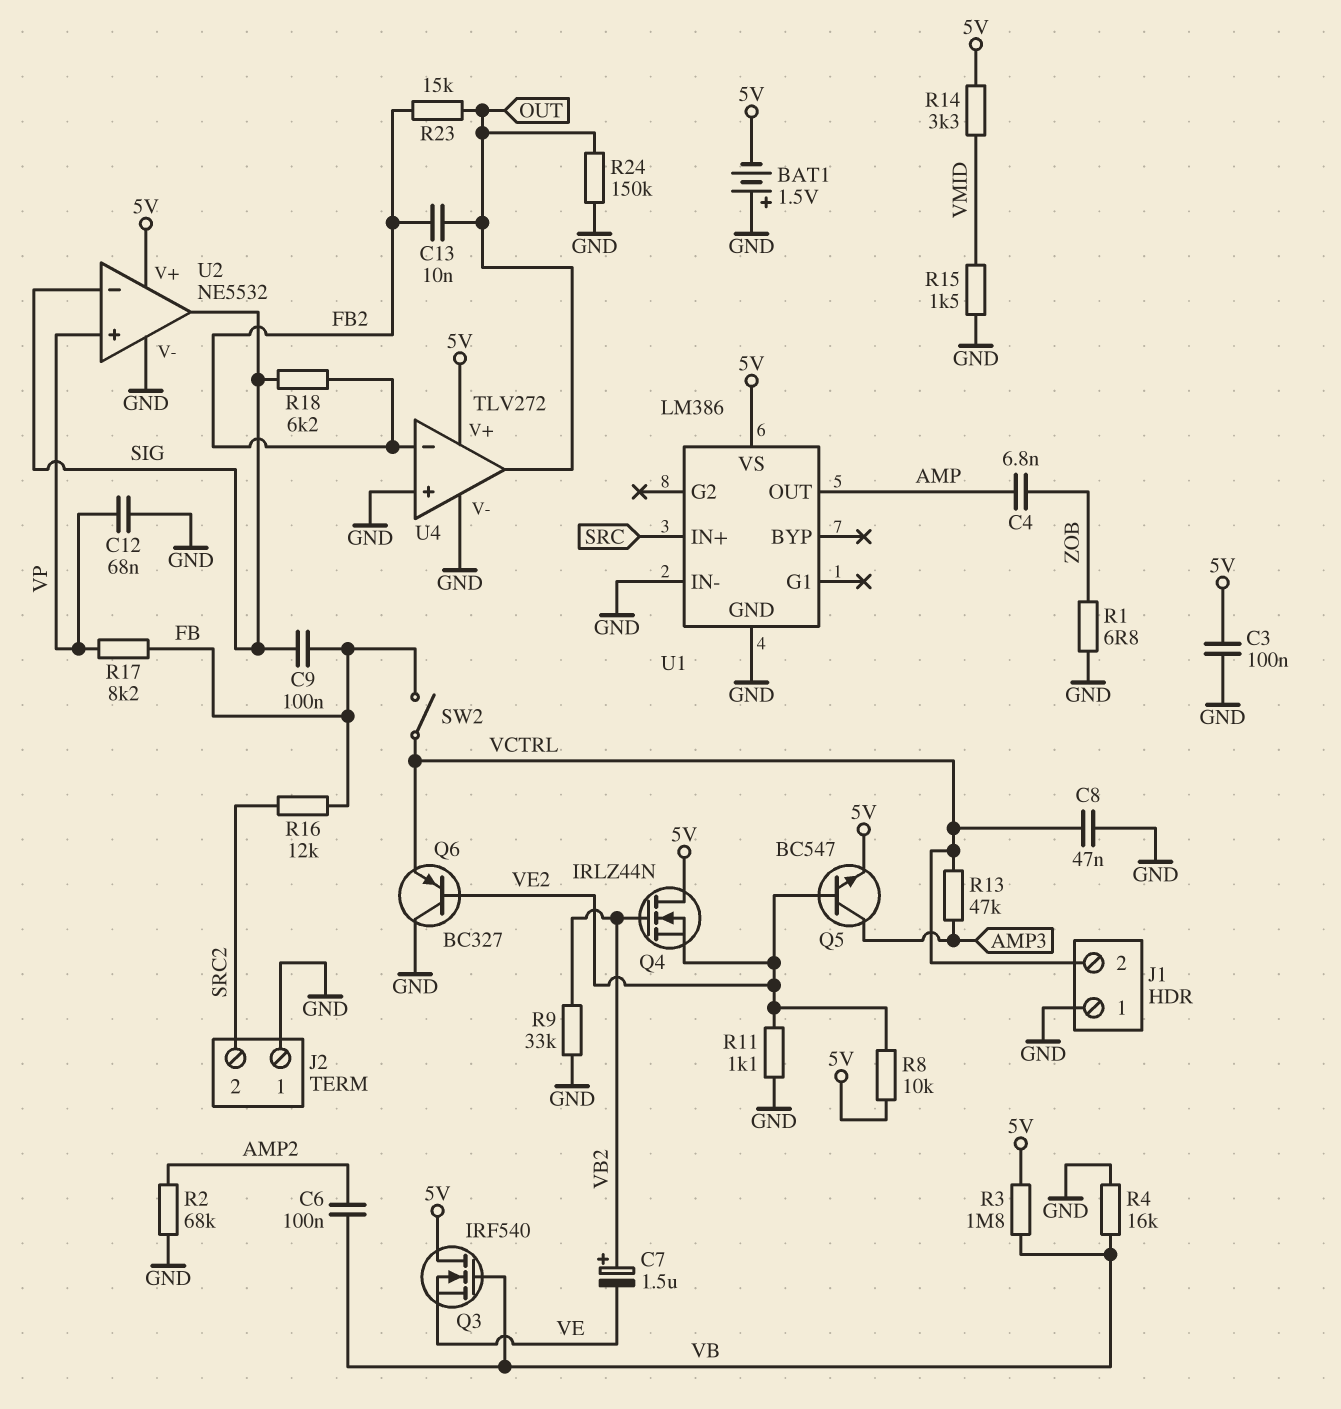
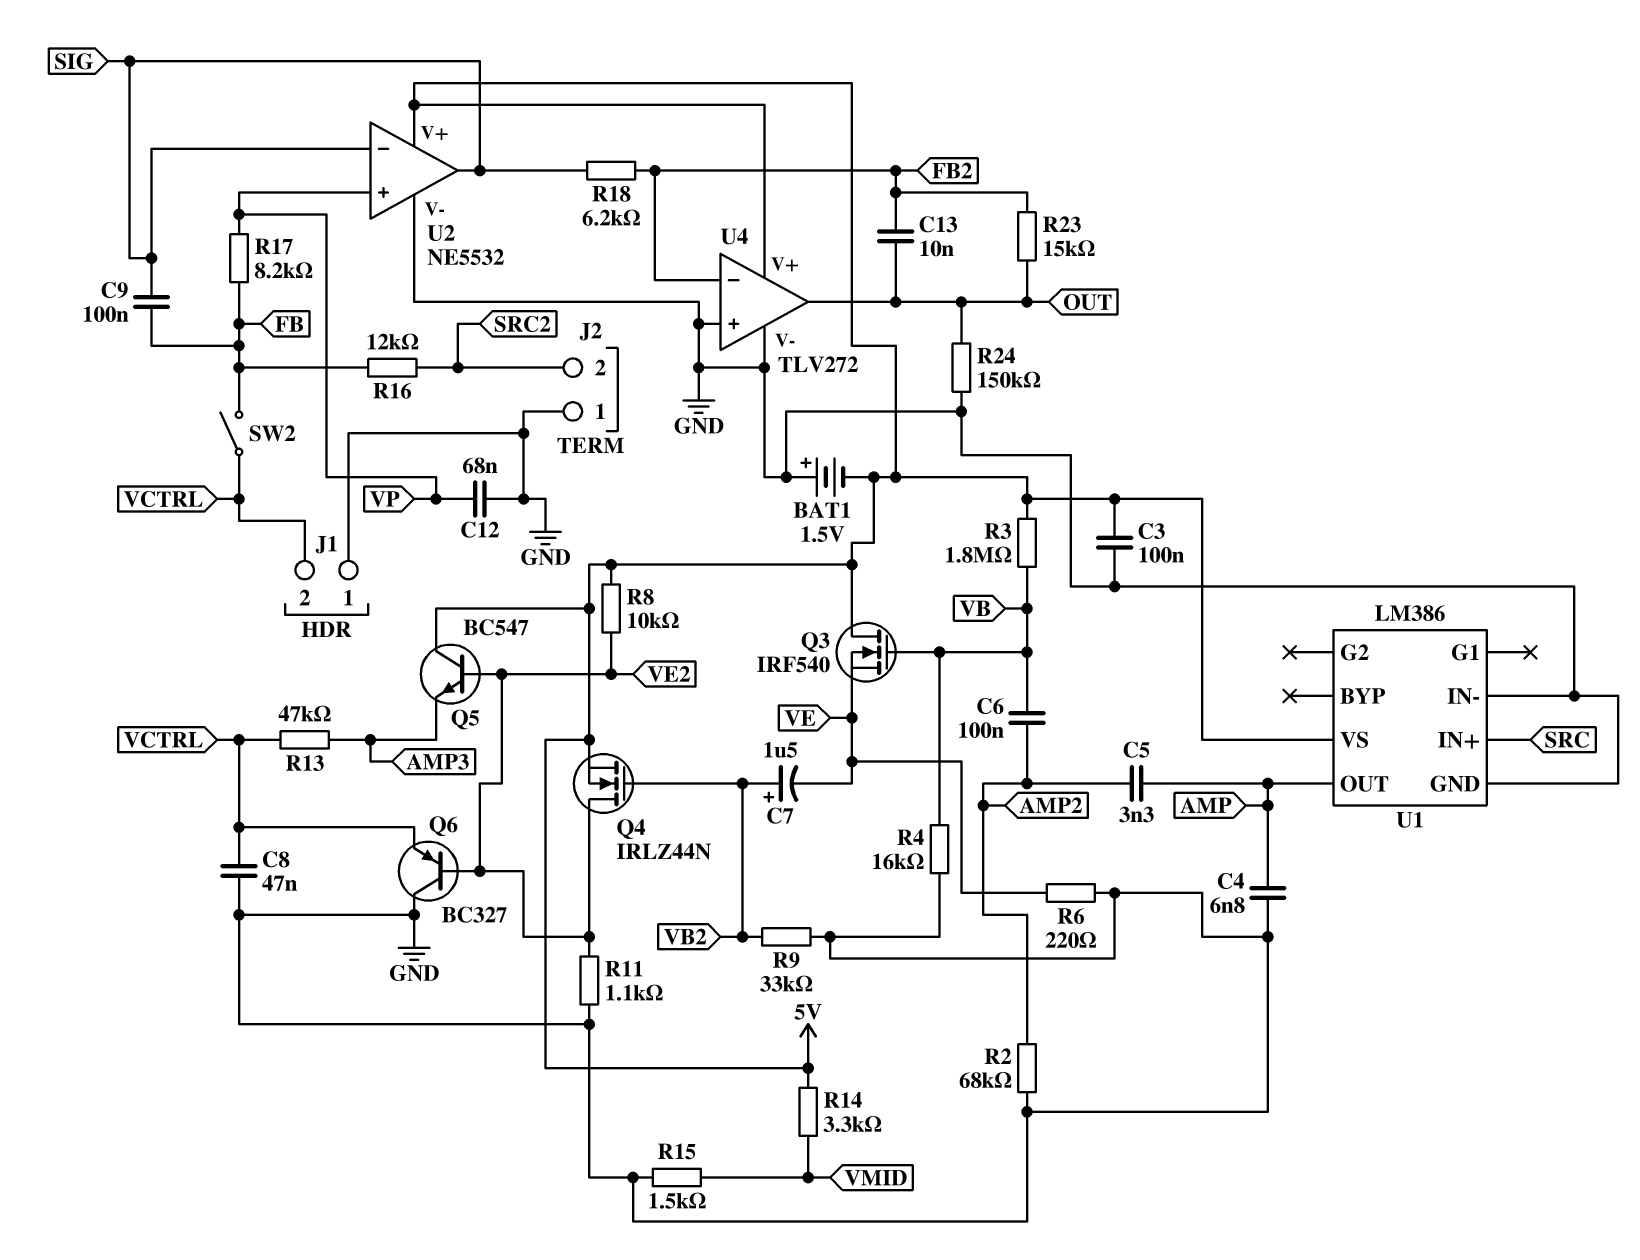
C4: 6.8nF (AMP, ZOB) -> 6.8nF (AMP, GND)
C5: none -> 3.3nF (AMP, AMP2)
Q4: NMOS IRLZ44N (G VB2, D 5V, S VE2) -> NMOS IRLZ44N (G VB2, D VE2, S 5V)
Q5: NPN BC547 (B VE2, C AMP3, E 5V) -> NPN BC547 (B VE2, C 5V, E AMP3)
R1: 6.8 (GND, ZOB) -> none
R6: none -> 220 (GND, VE)

